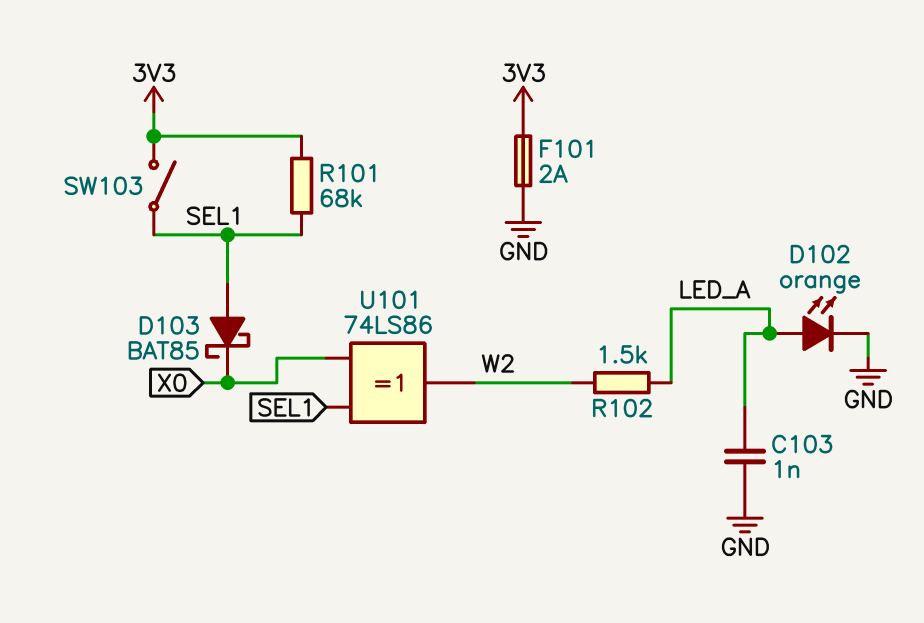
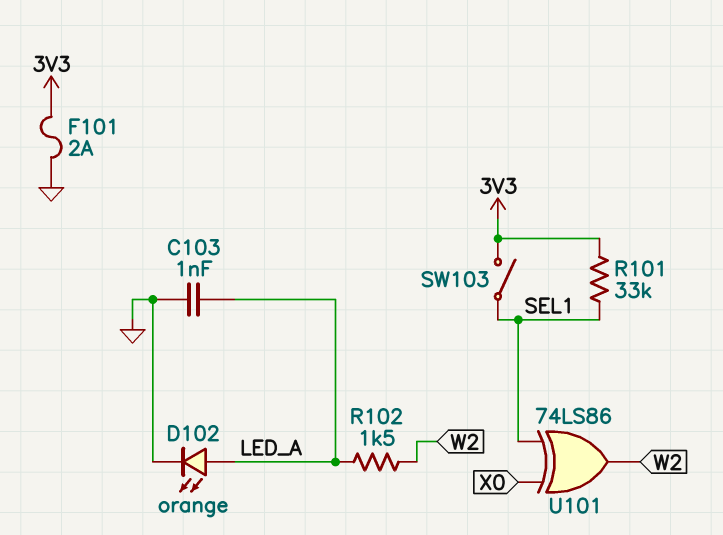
D103: schottky BAT85 (A SEL1, K X0) -> none
R101: 68k (3V3, SEL1) -> 33k (3V3, SEL1)

